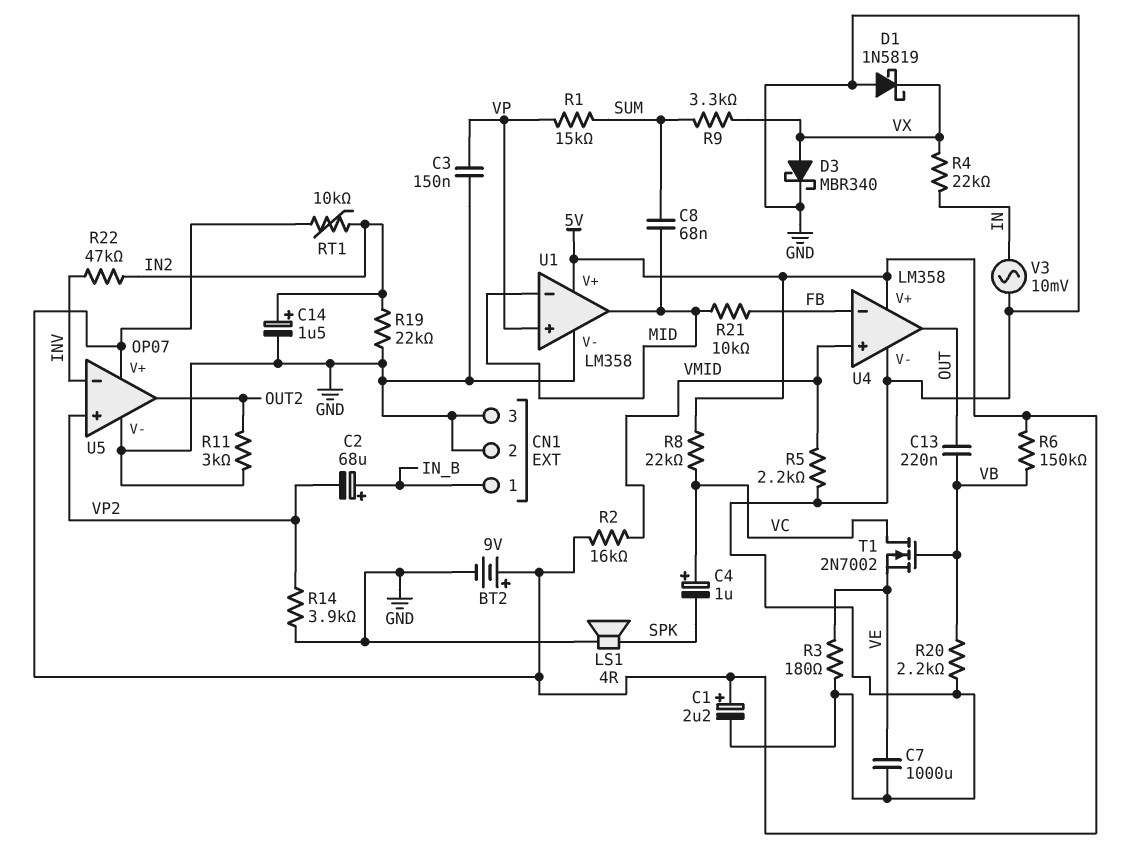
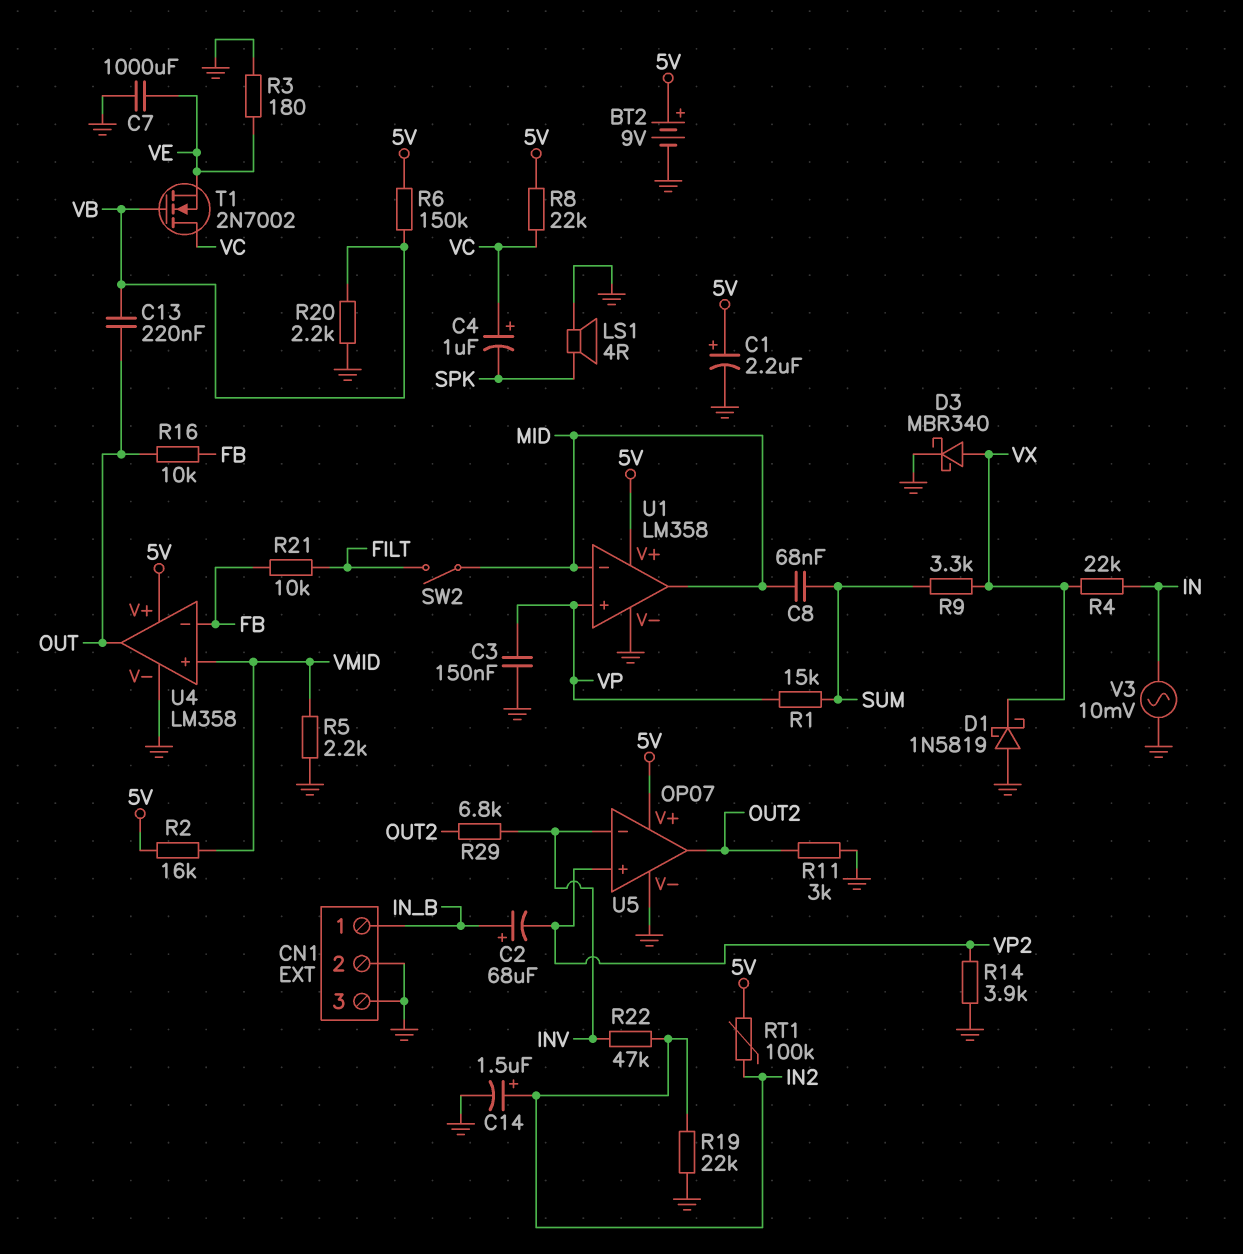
R16: none -> 10k (FB, OUT)
R21: 10k (FB, MID) -> 10k (FB, FILT)
R29: none -> 6.8k (INV, OUT2)
RT1: 10k (5V, IN2) -> 100k (5V, IN2)
SW2: none -> switch (FILT, MID)

